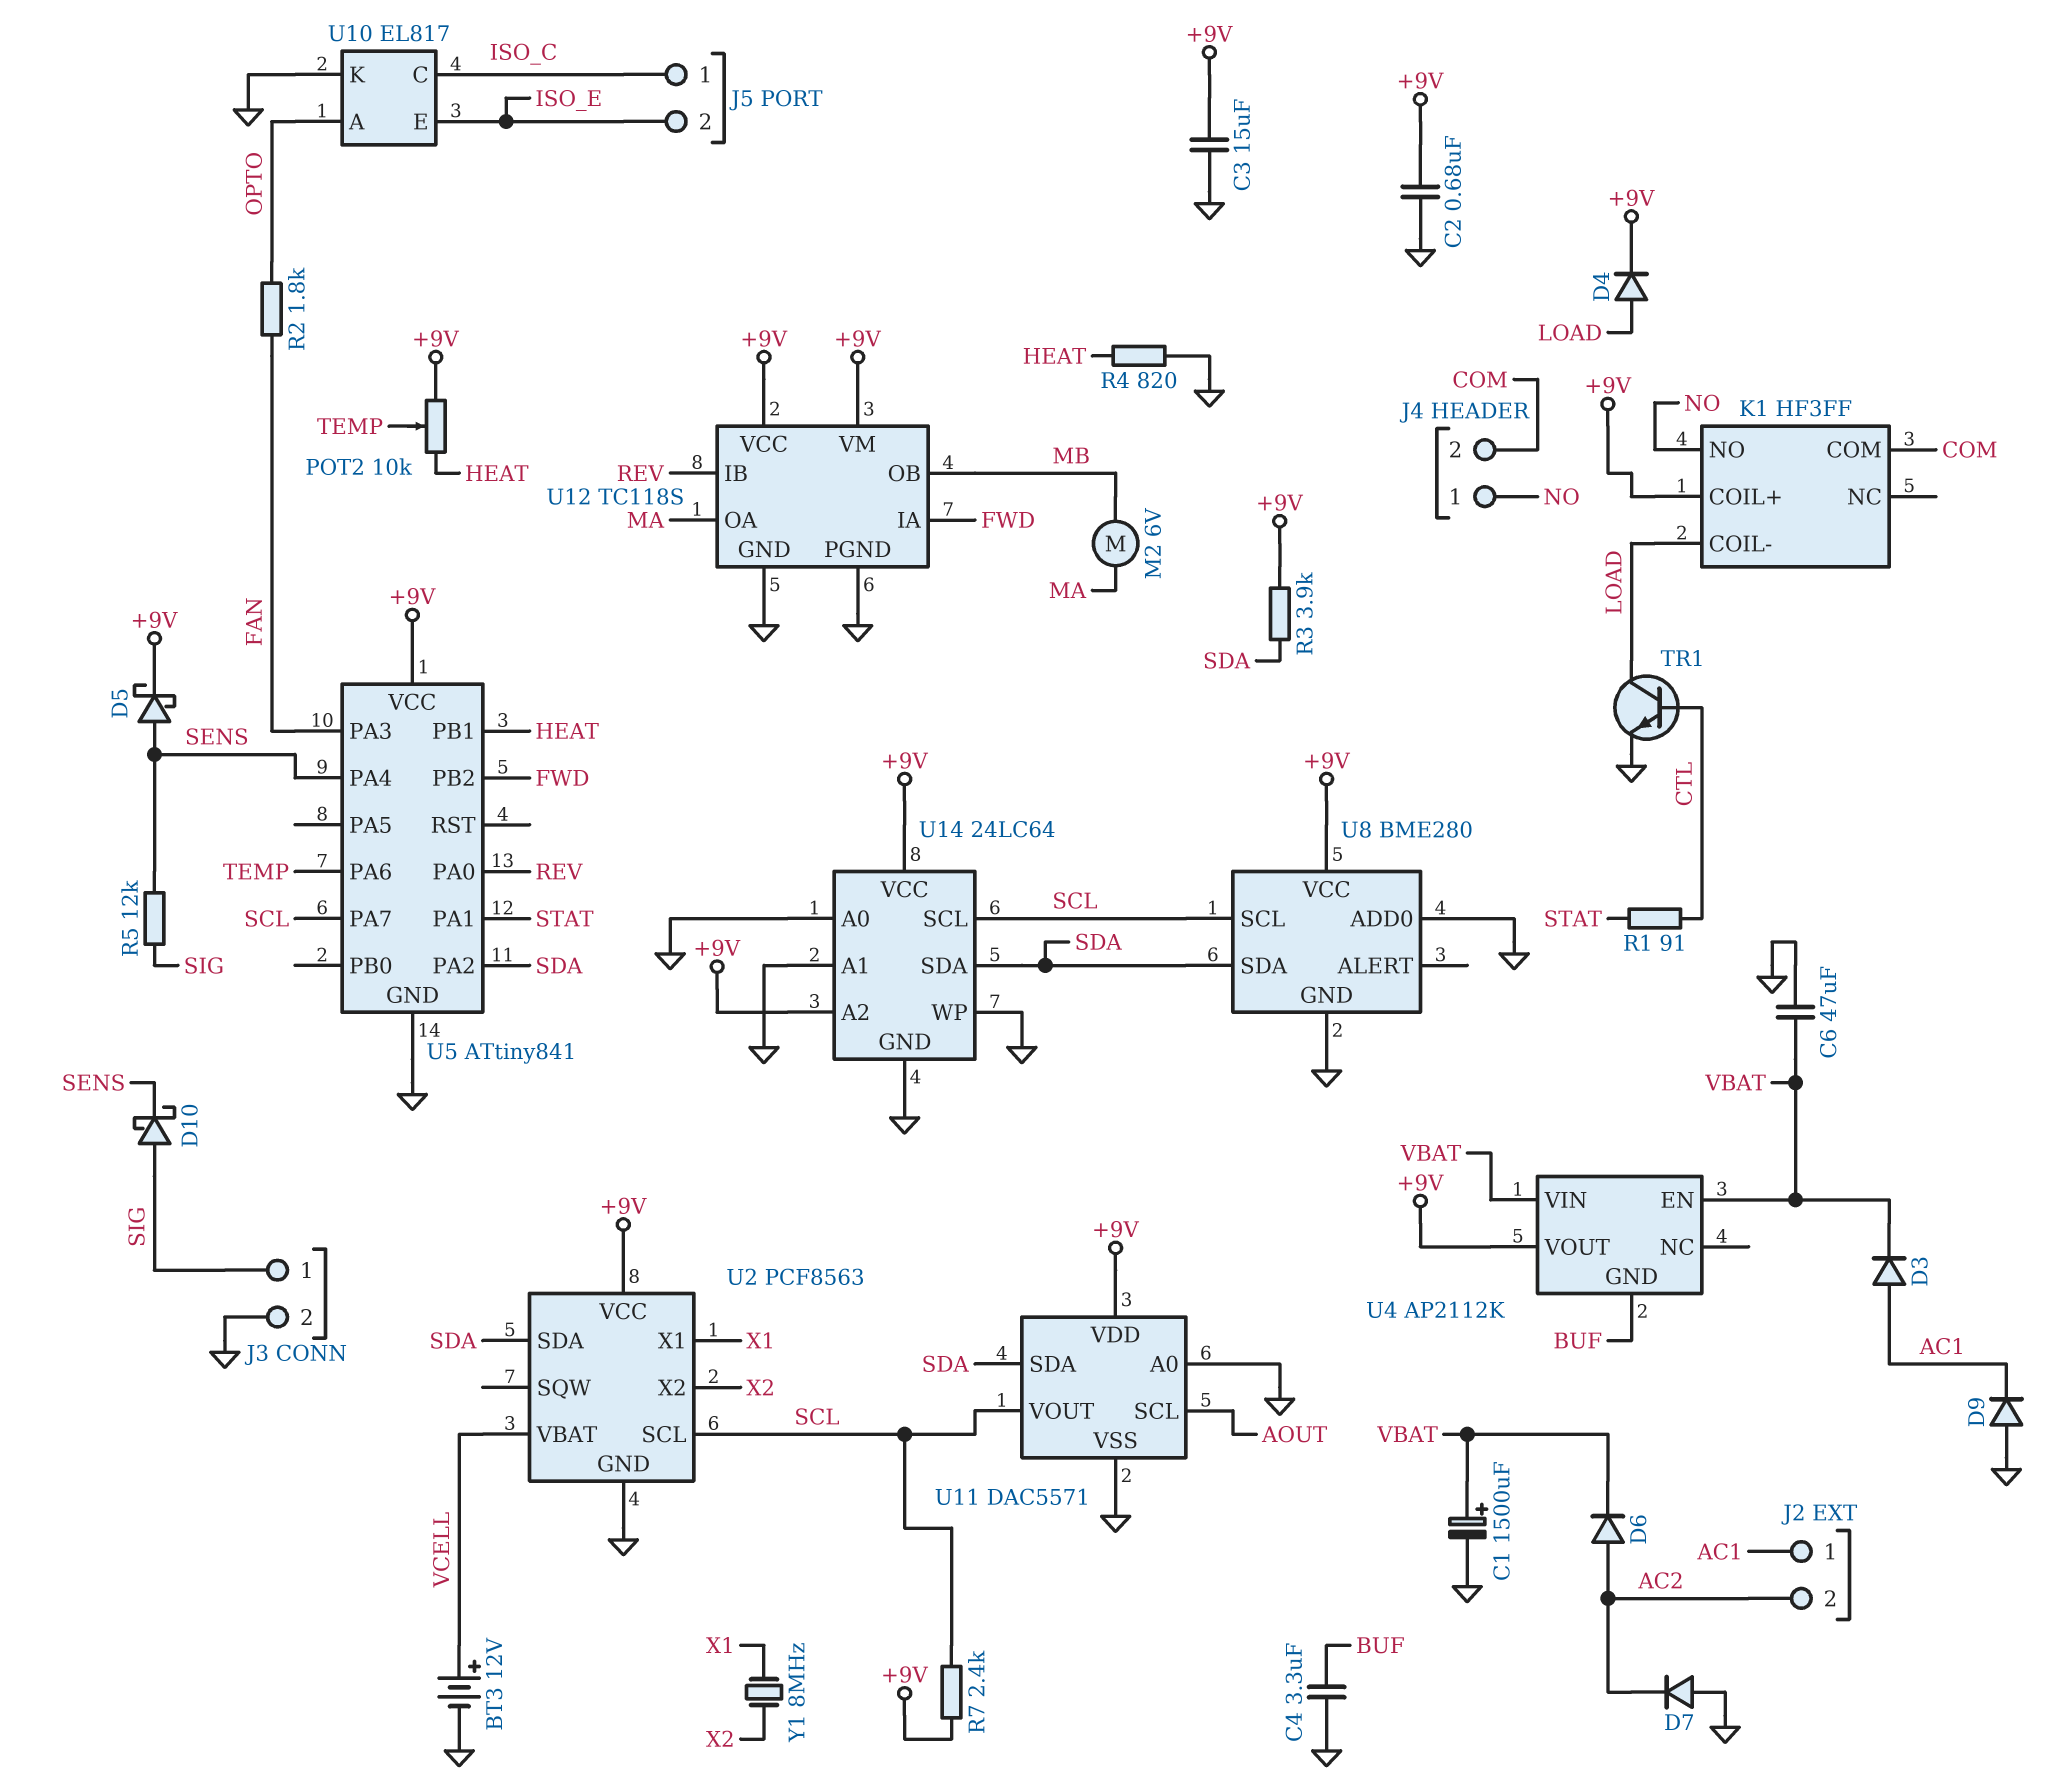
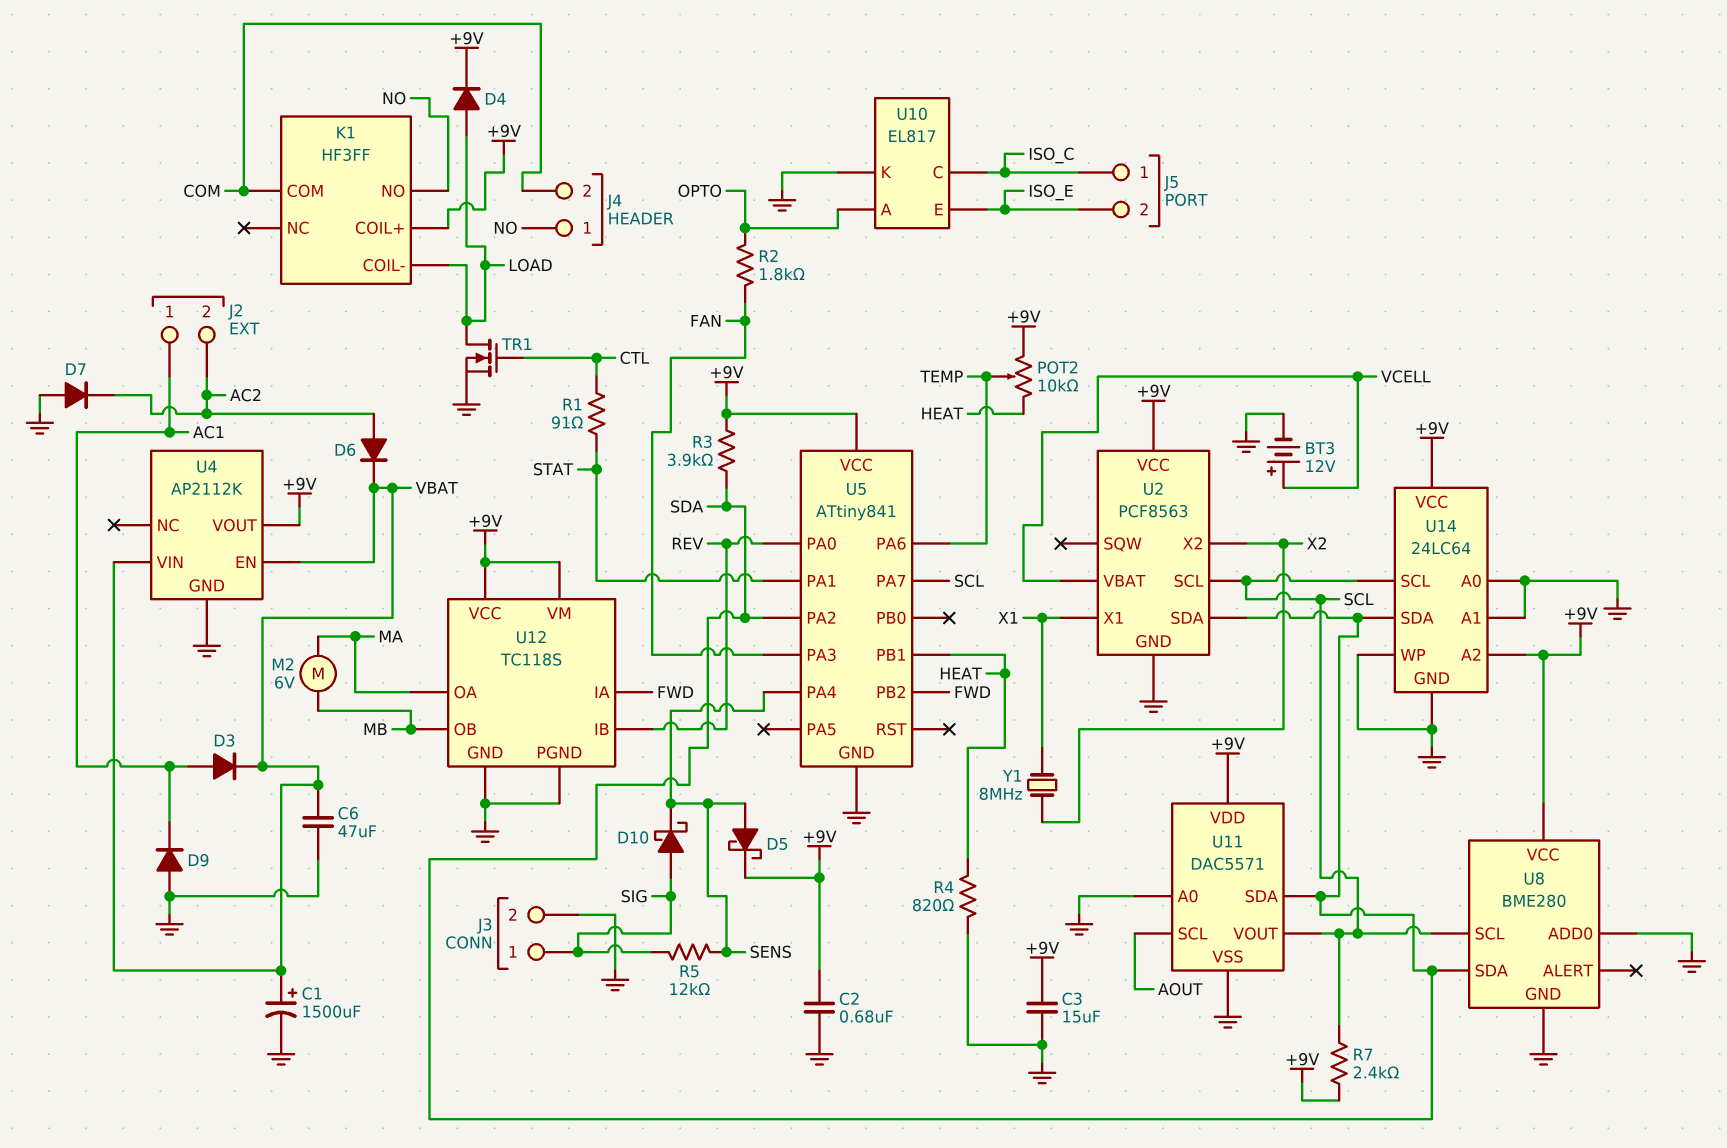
C4: 3.3uF (BUF, GND) -> none
TR1: NPN (B CTL, C LOAD, E GND) -> NMOS (G CTL, D LOAD, S GND)
U4 pin GND: BUF -> GND

